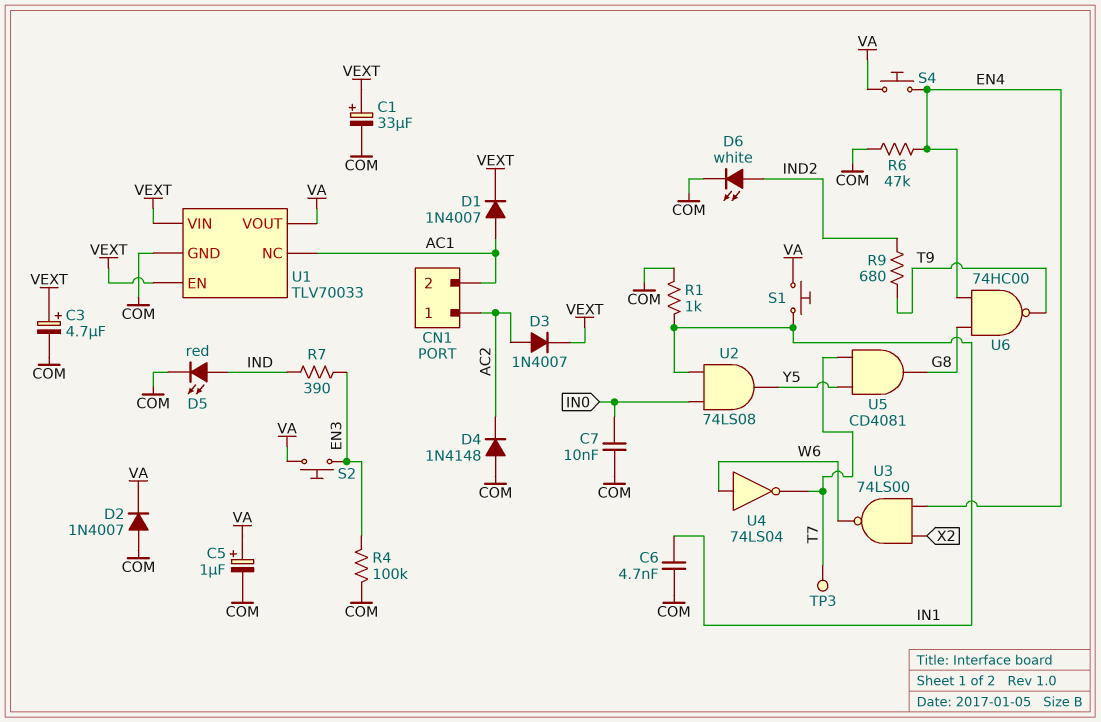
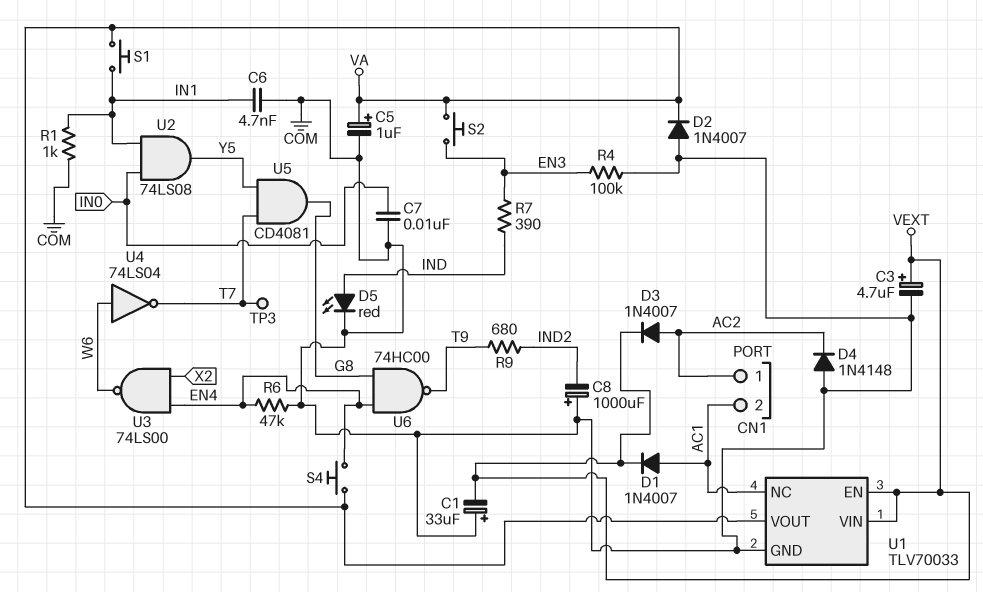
C1: 33uF (plus VEXT, minus COM) -> 33uF (plus COM, minus VEXT)
C8: none -> 1000uF (plus COM, minus IND2)
D6: LED white (A IND2, K COM) -> none

